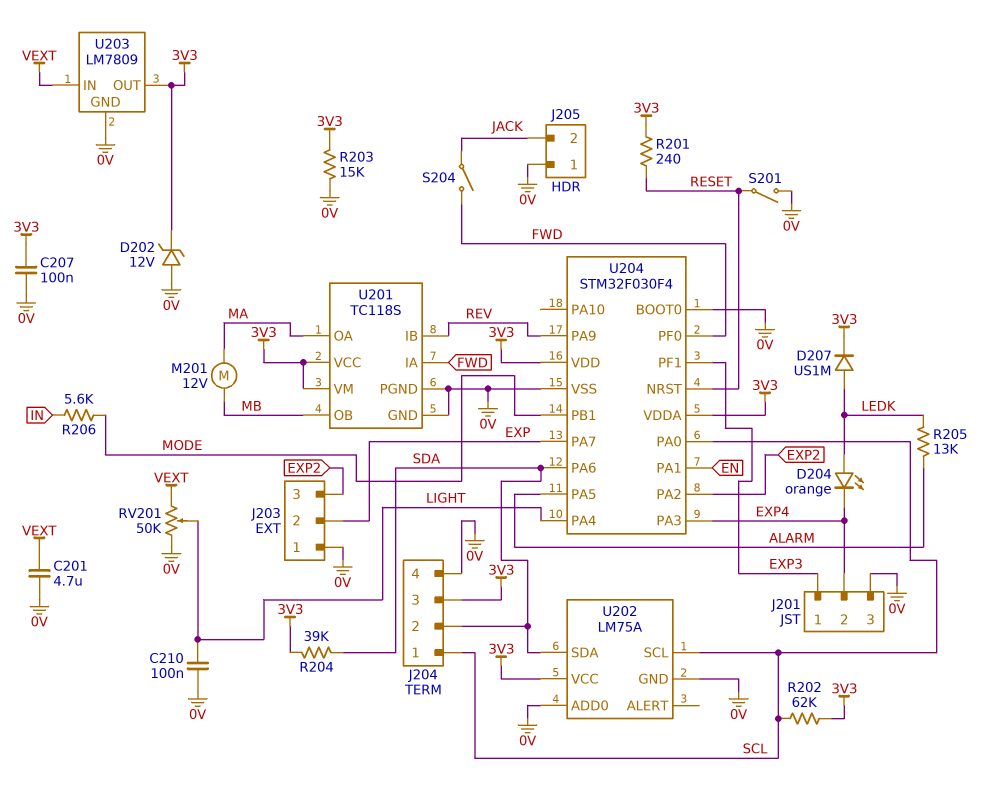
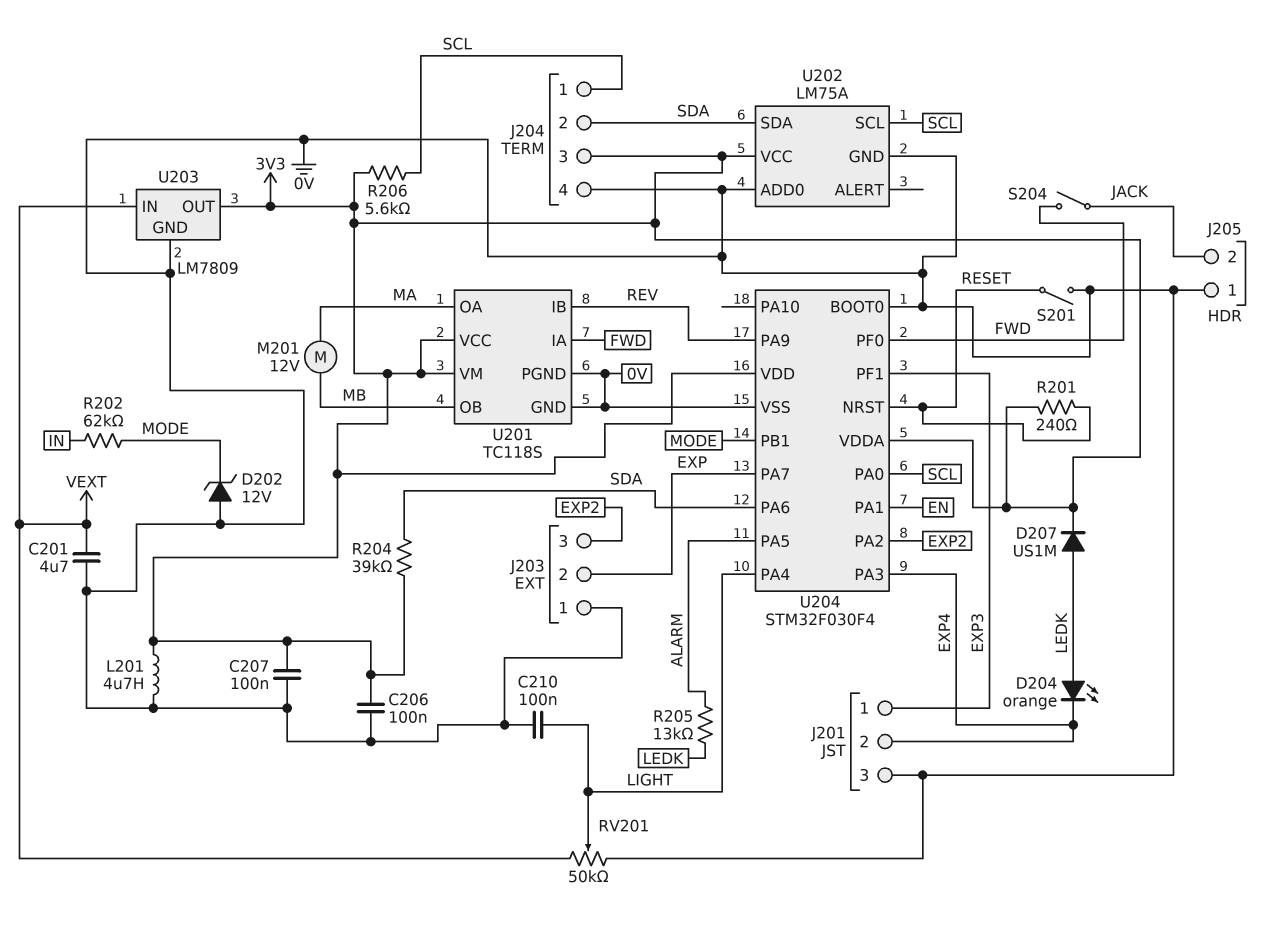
C206: none -> 100nF (0V, 3V3)
D202: zener 12V (A 0V, K 3V3) -> zener 12V (A 0V, K MODE)
L201: none -> 4.7uH (0V, 3V3)
R202: 62k (3V3, SCL) -> 62k (IN, MODE)
R203: 15k (0V, 3V3) -> none
R206: 5.6k (IN, MODE) -> 5.6k (3V3, SCL)

